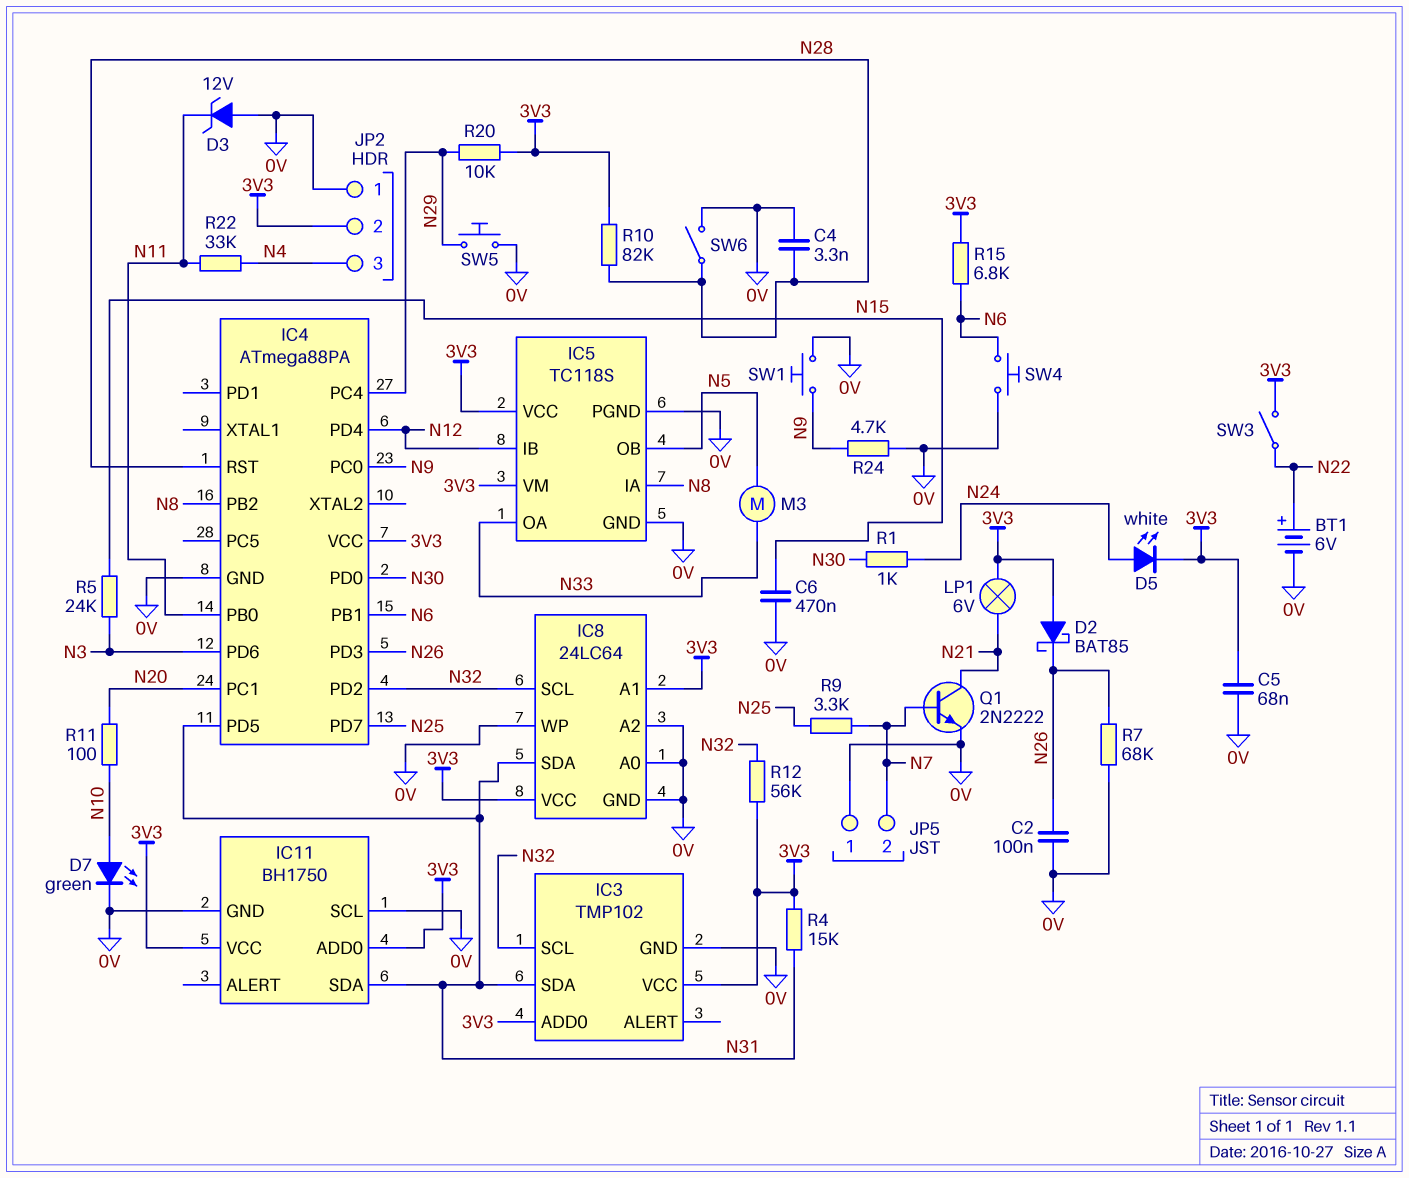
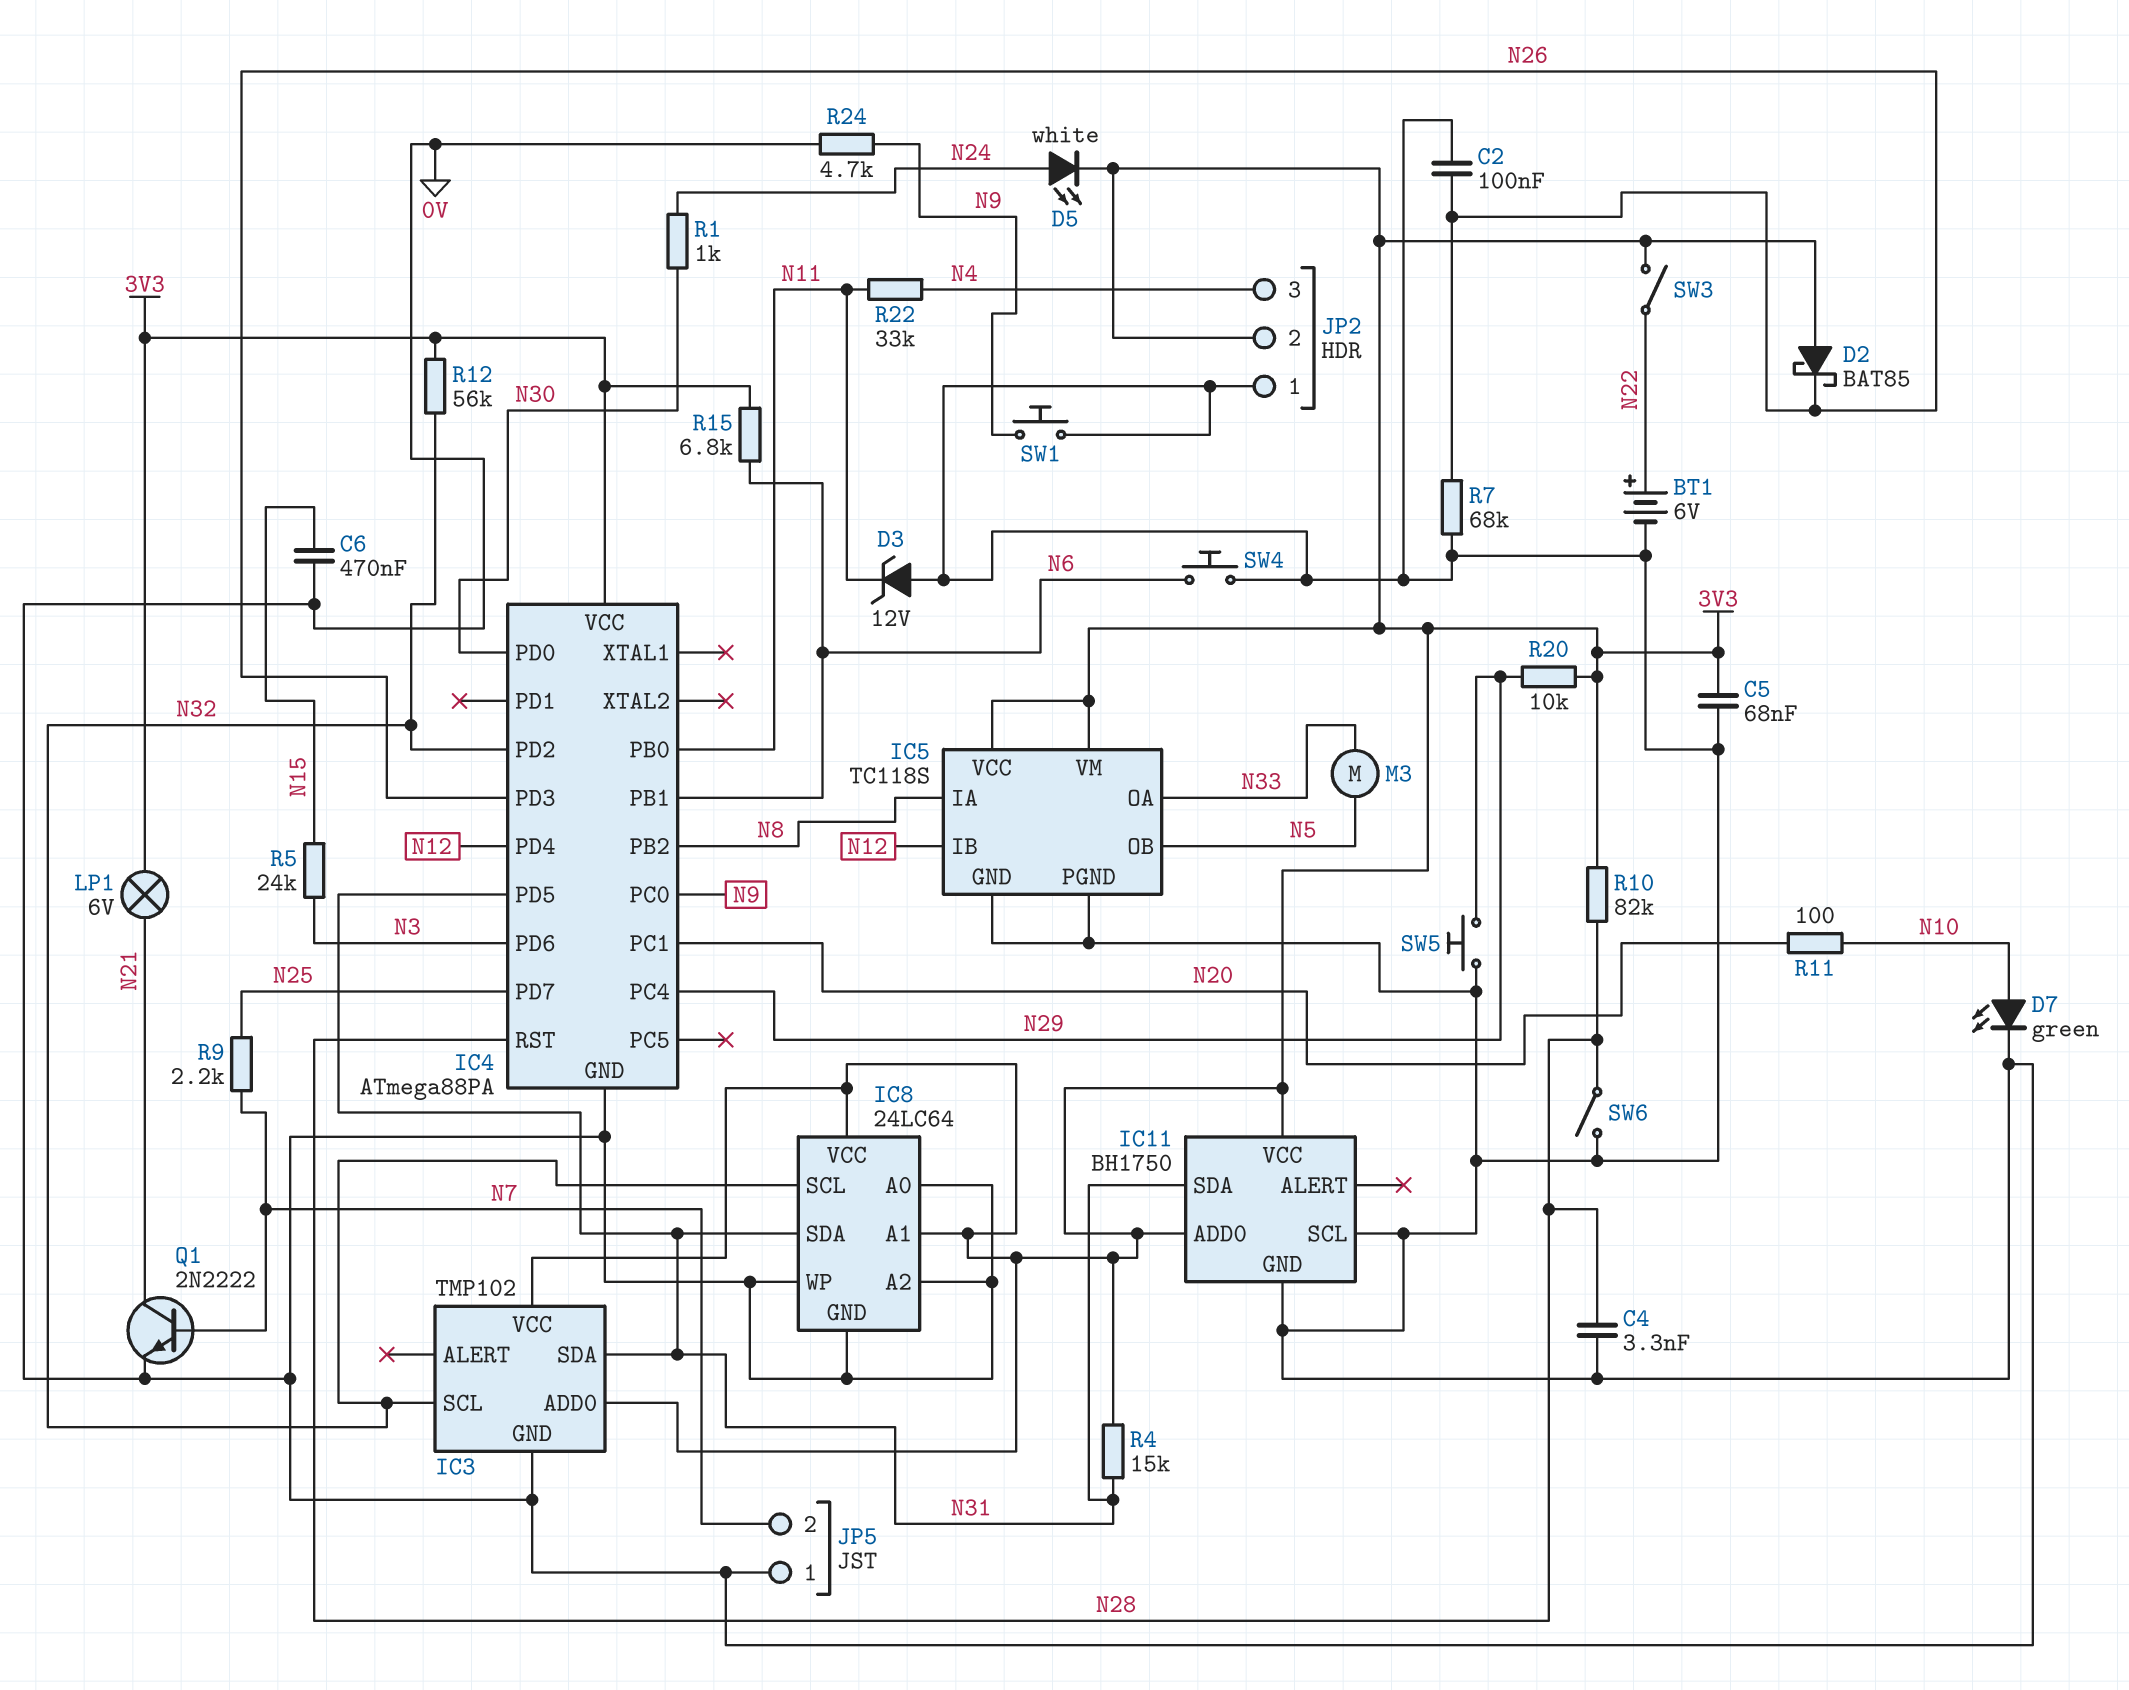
R9: 3.3k (N7, N25) -> 2.2k (N7, N25)

